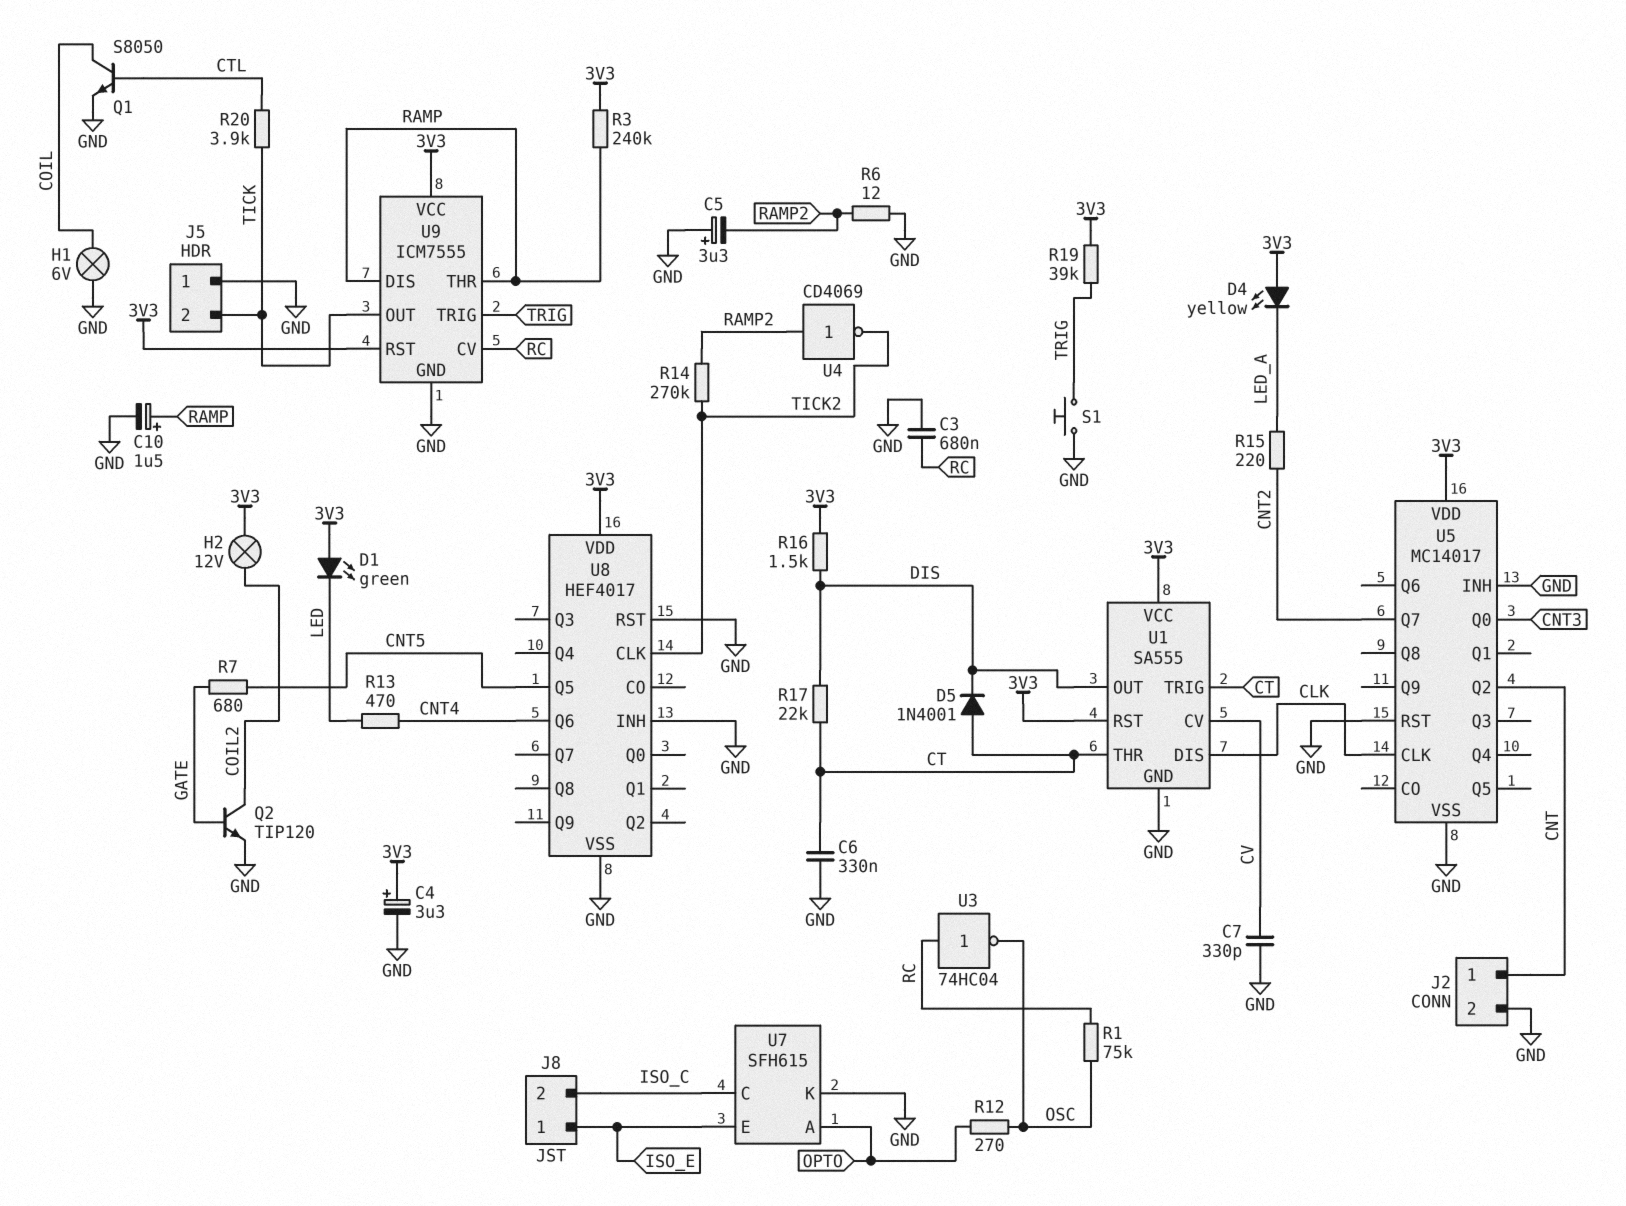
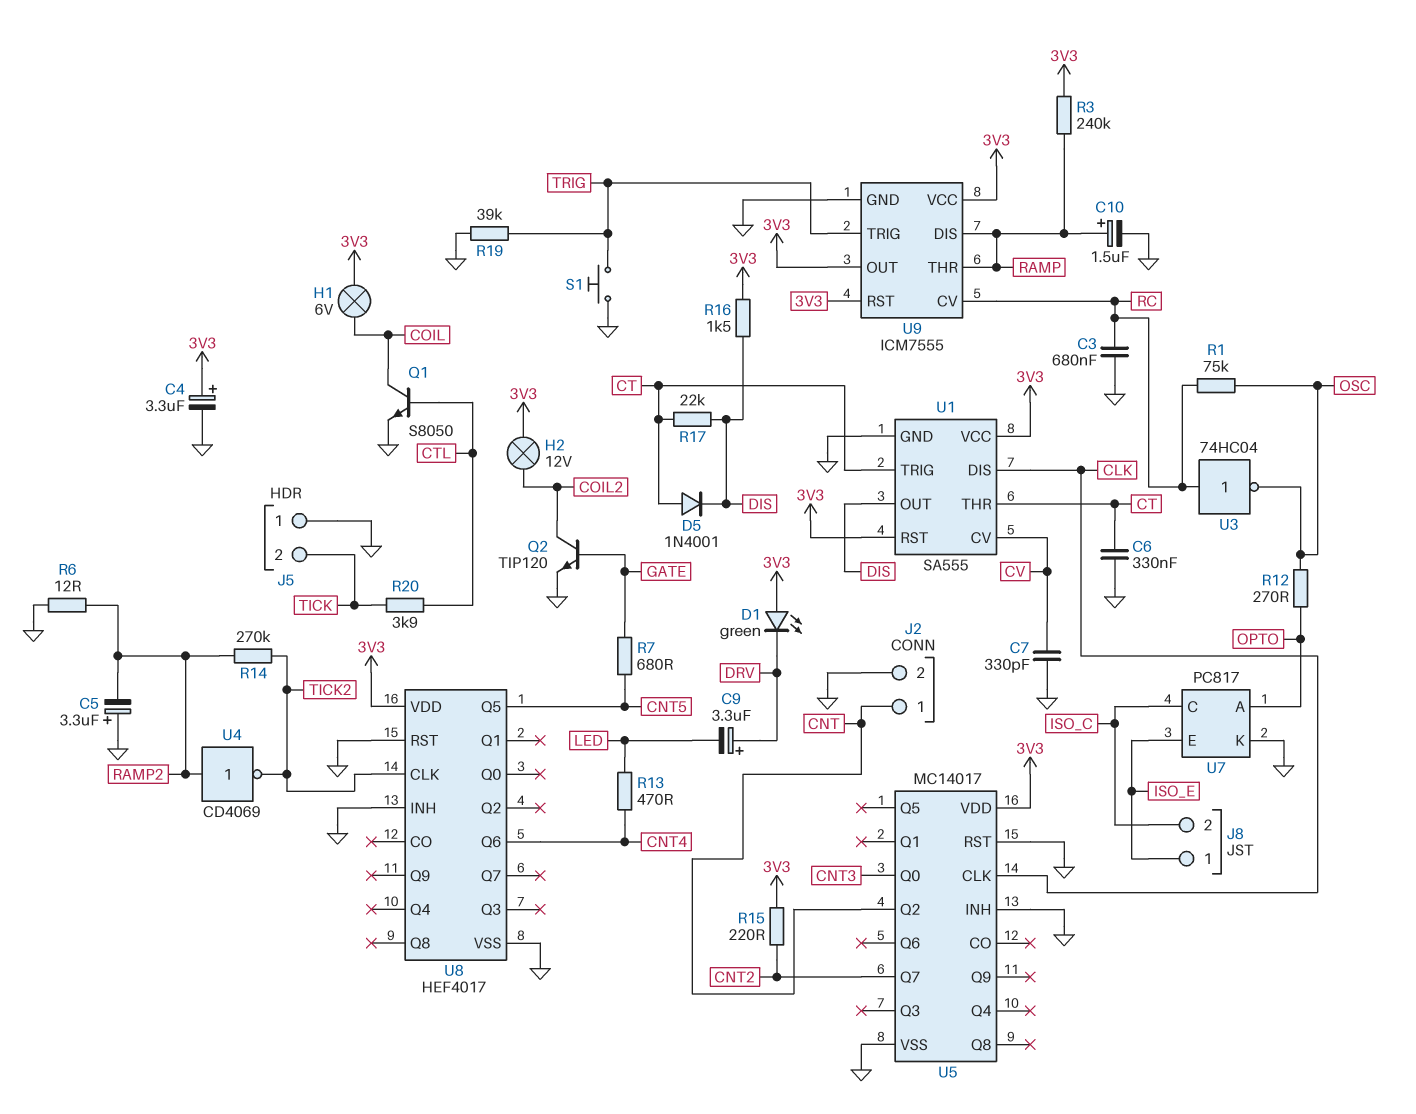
C9: none -> 3.3uF (plus DRV, minus LED)
D1: LED green (A 3V3, K LED) -> LED green (A 3V3, K DRV)
D4: LED yellow (A 3V3, K LED_A) -> none
H1: lamp 6V (COIL, GND) -> lamp 6V (3V3, COIL)
R15: 220 (CNT2, LED_A) -> 220 (3V3, CNT2)
R19: 39k (3V3, TRIG) -> 39k (GND, TRIG)
U7: SFH615 -> PC817
U9 pin OUT: TICK -> 3V3

